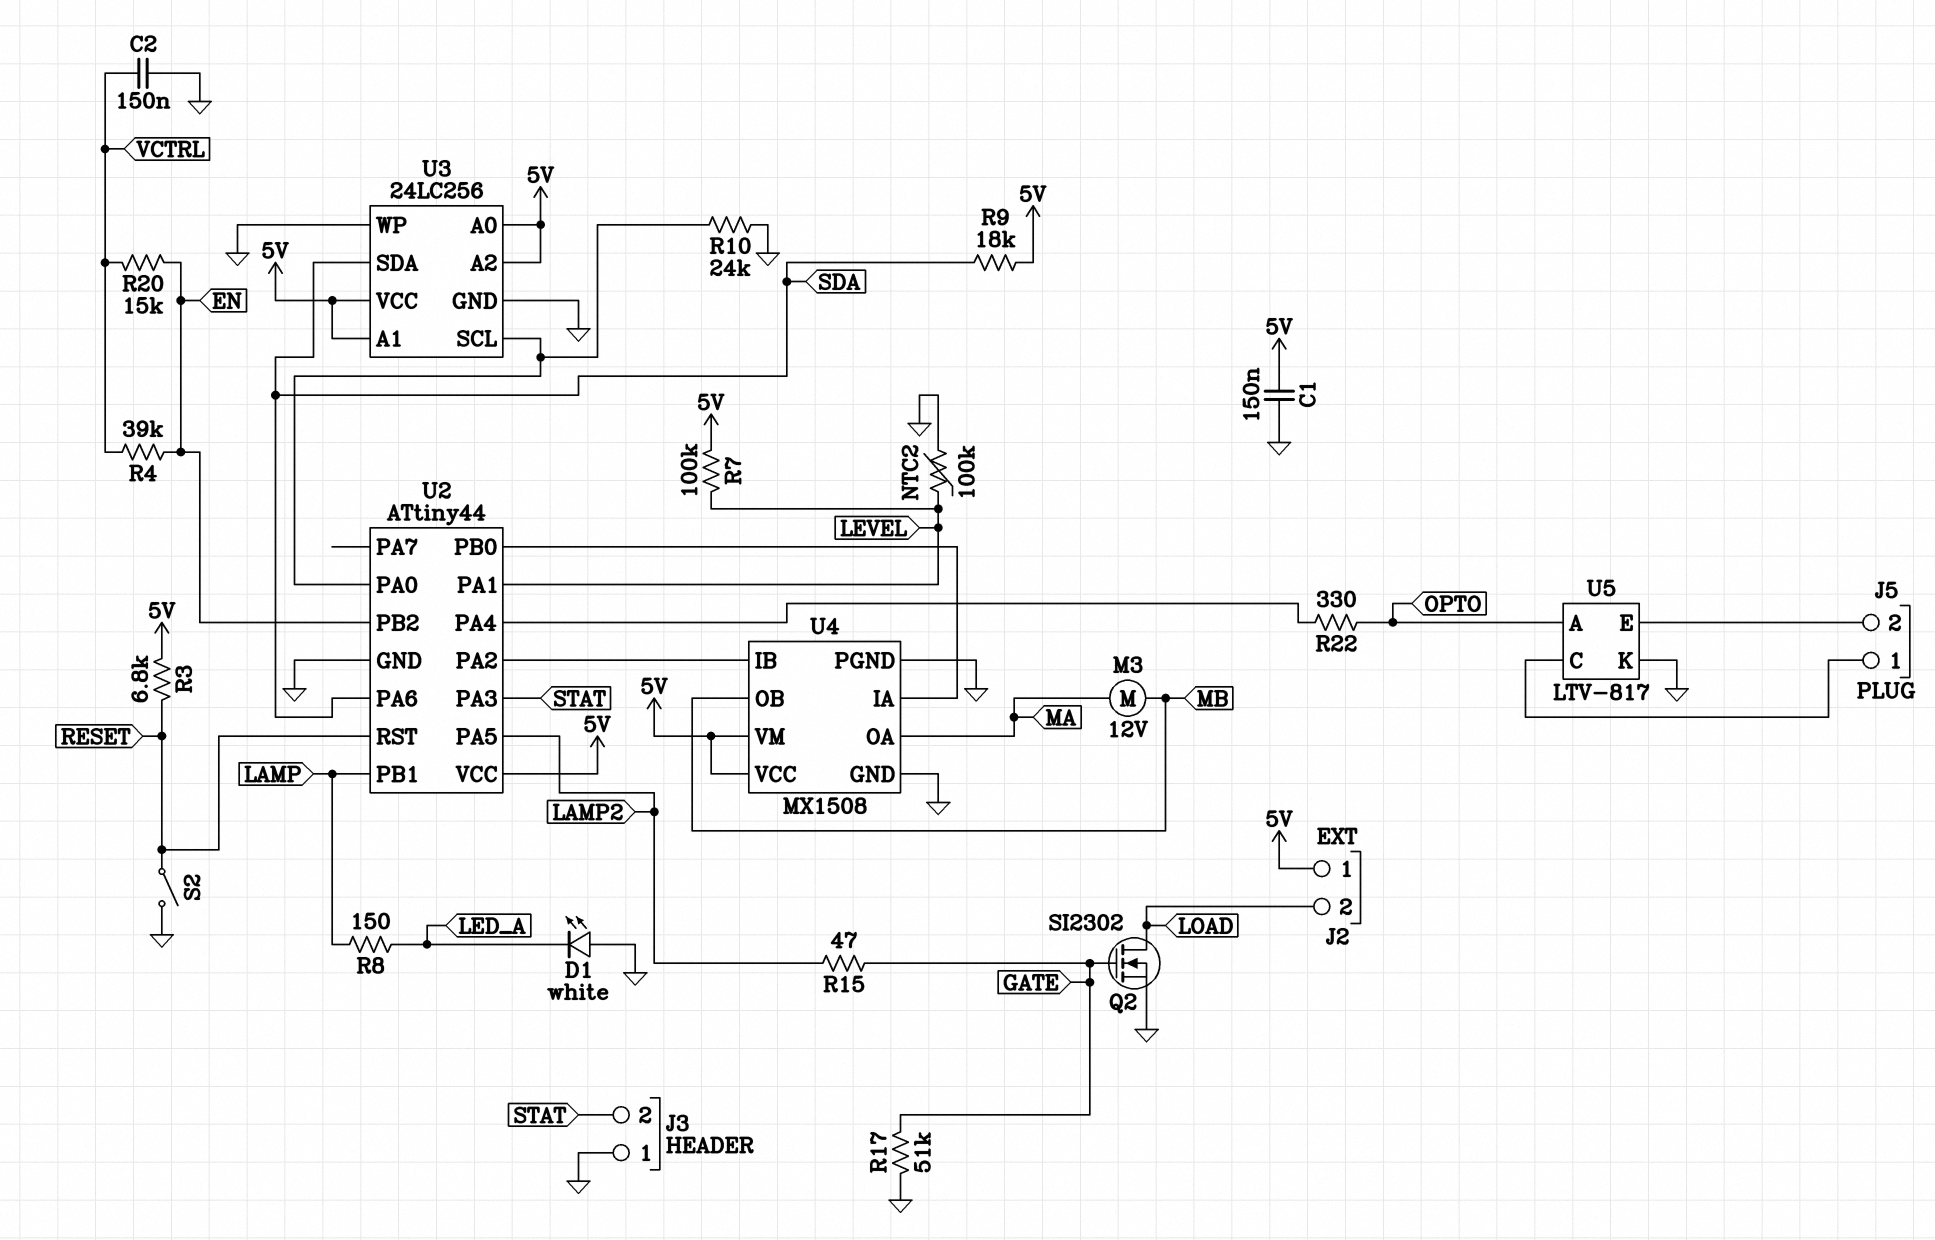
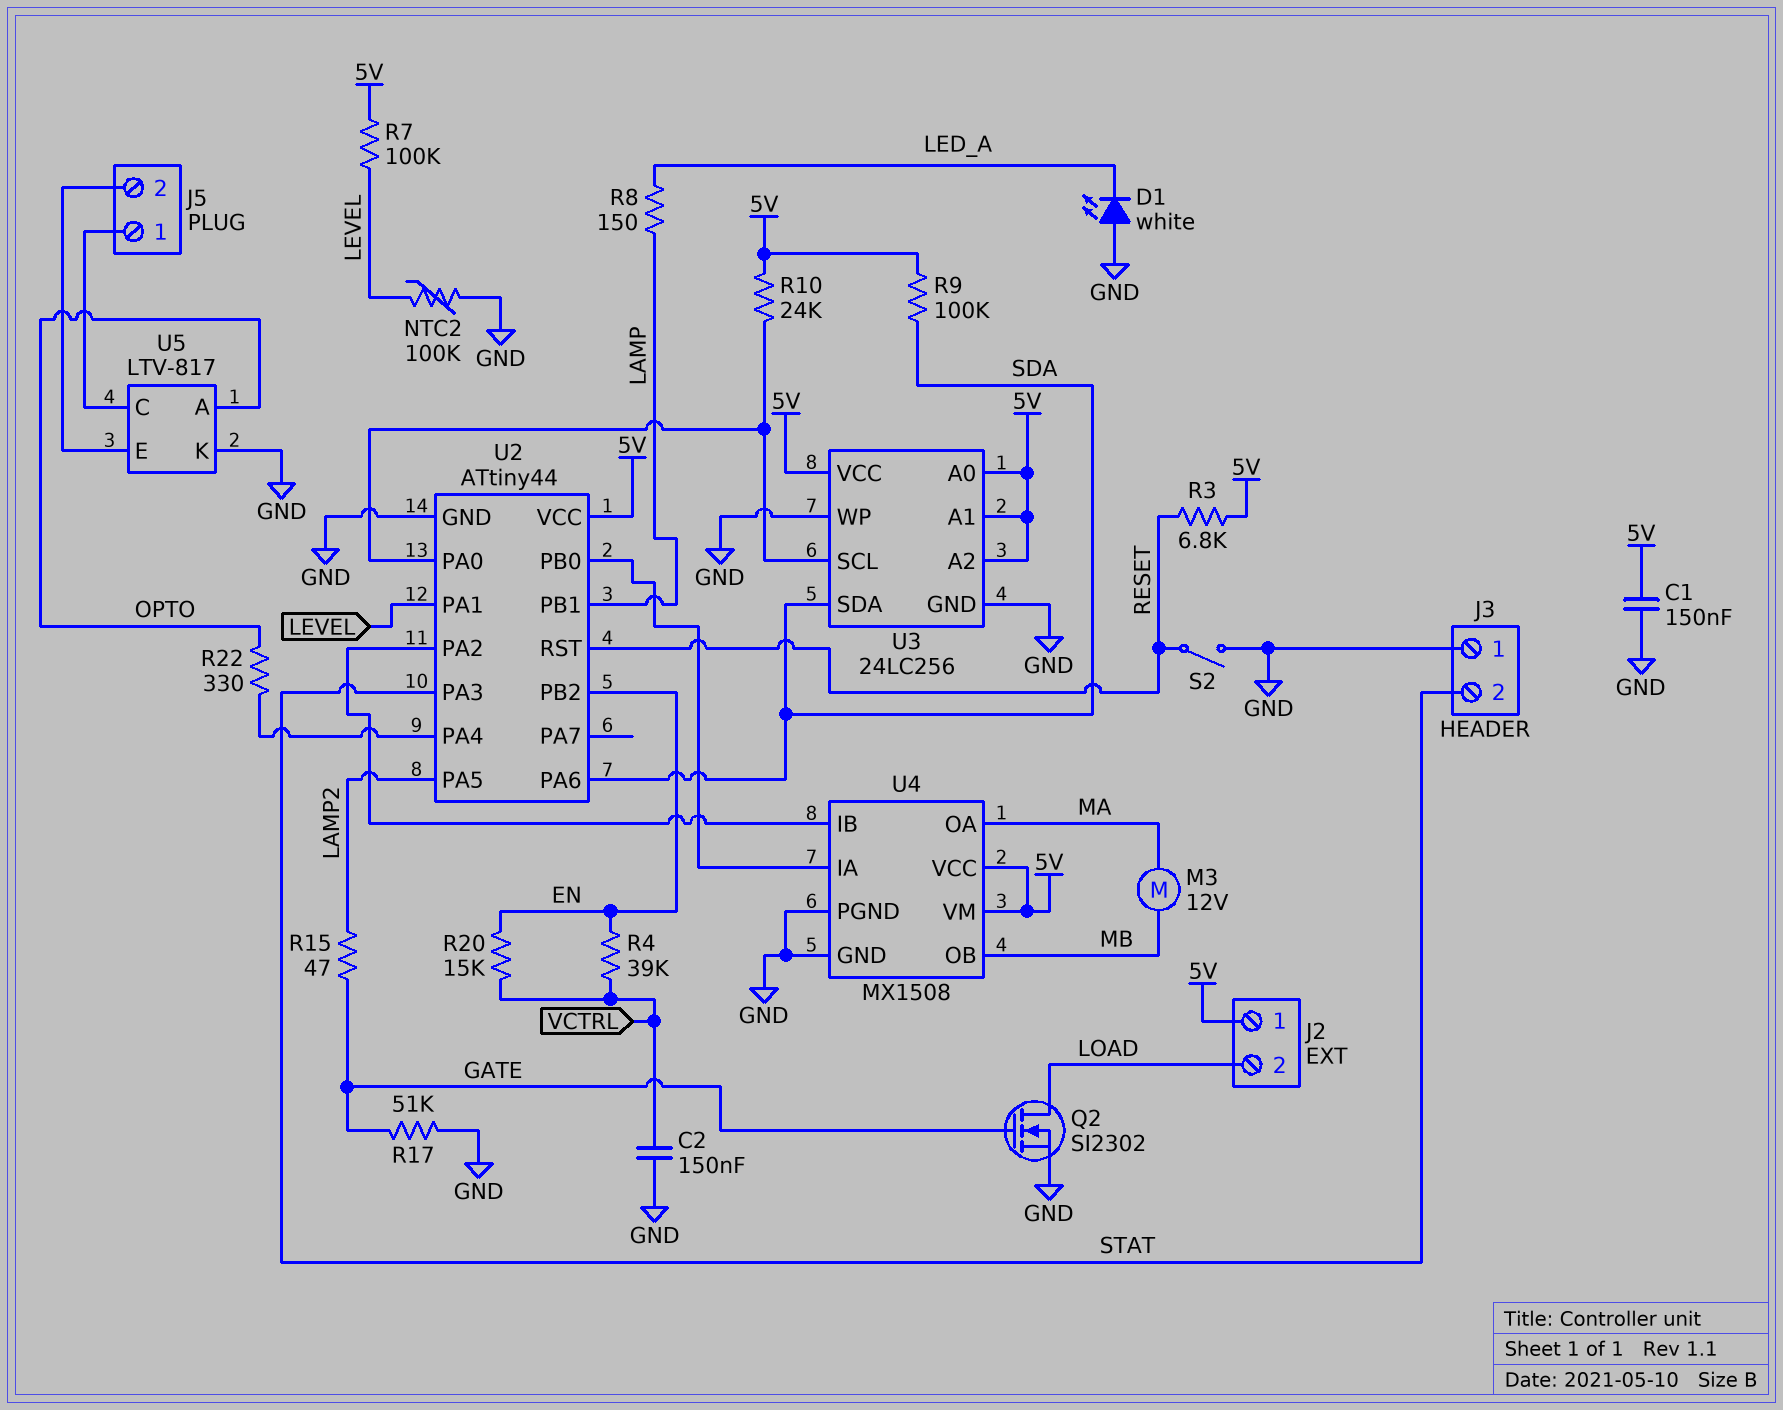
R9: 18k (5V, SDA) -> 100k (5V, SDA)
R10: 24k (GND, U2/PA0) -> 24k (5V, U2/PA0)

